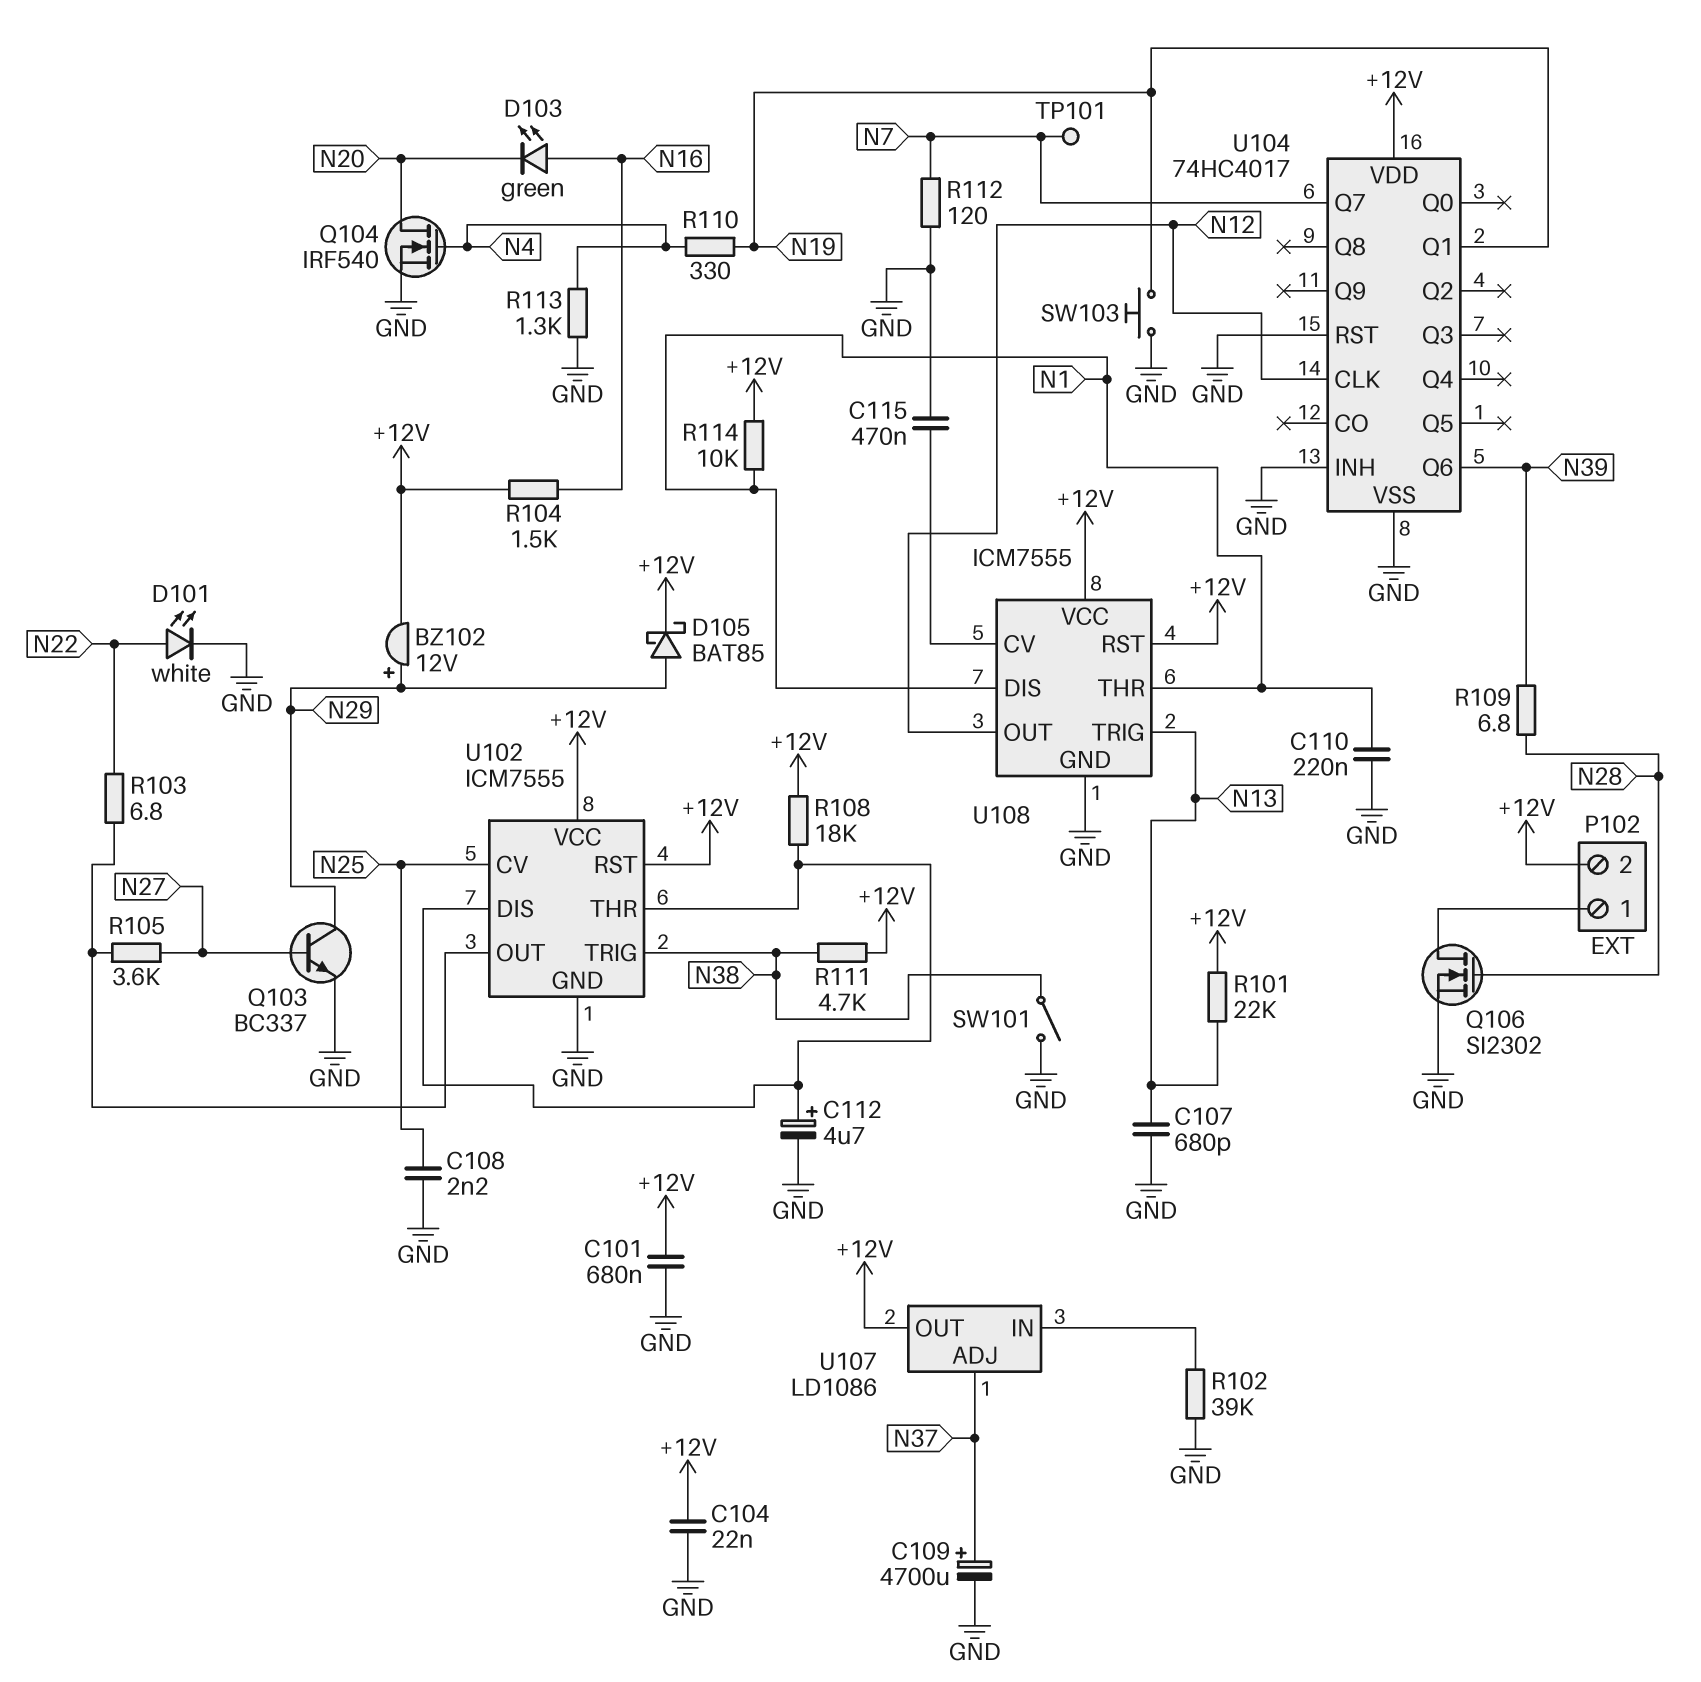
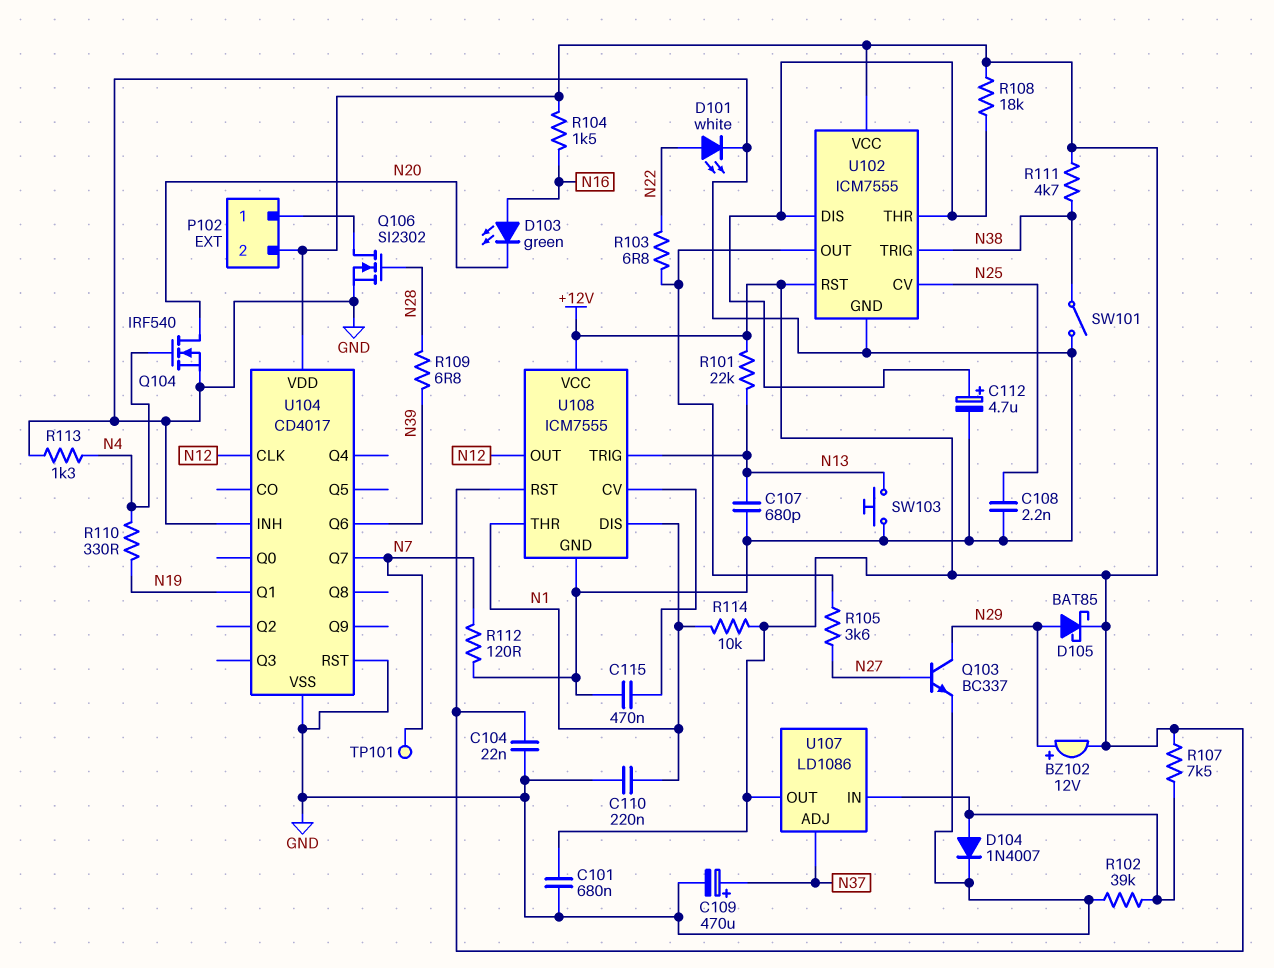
C109: 4700uF (plus N37, minus GND) -> 470uF (plus N37, minus GND)
D104: none -> diode 1N4007 (A U107/IN, K GND)
R107: none -> 7.5k (+12V, U107/IN)
SW103: button (GND, N19) -> button (GND, N13)
U104: 74HC4017 -> CD4017

